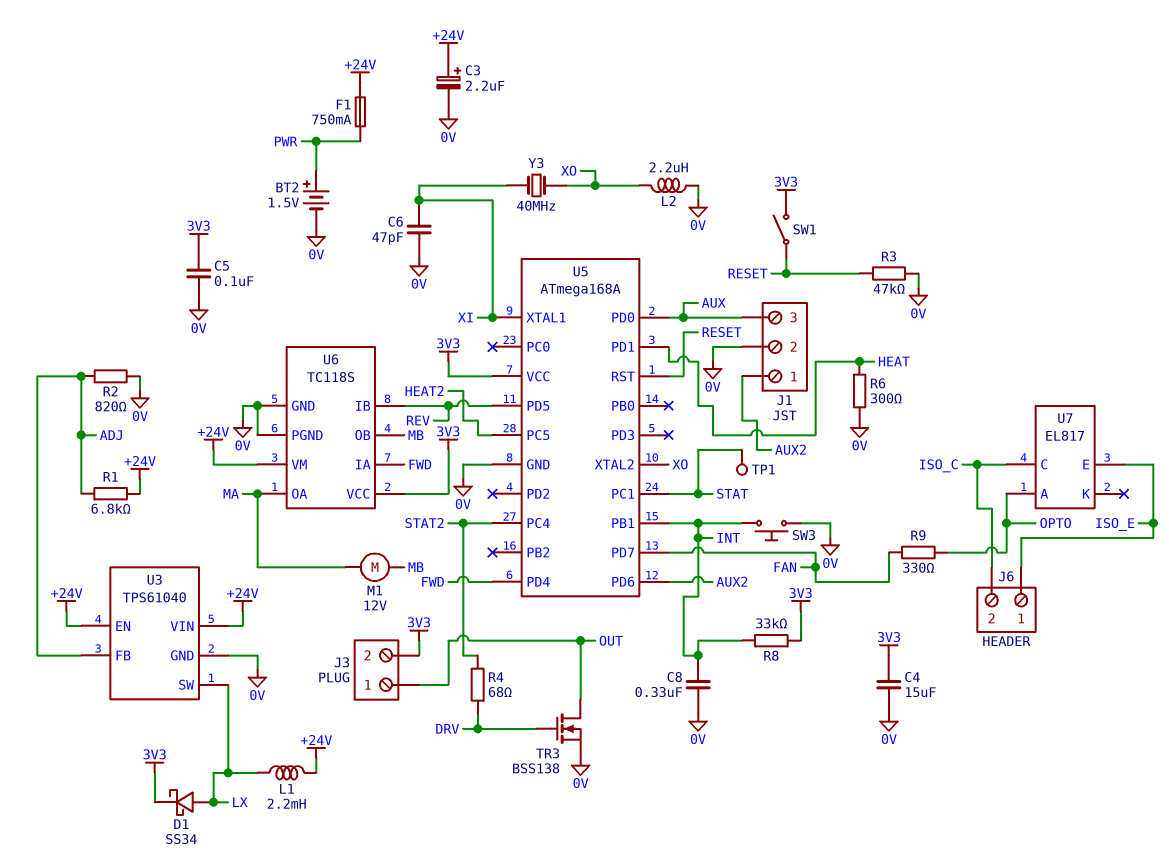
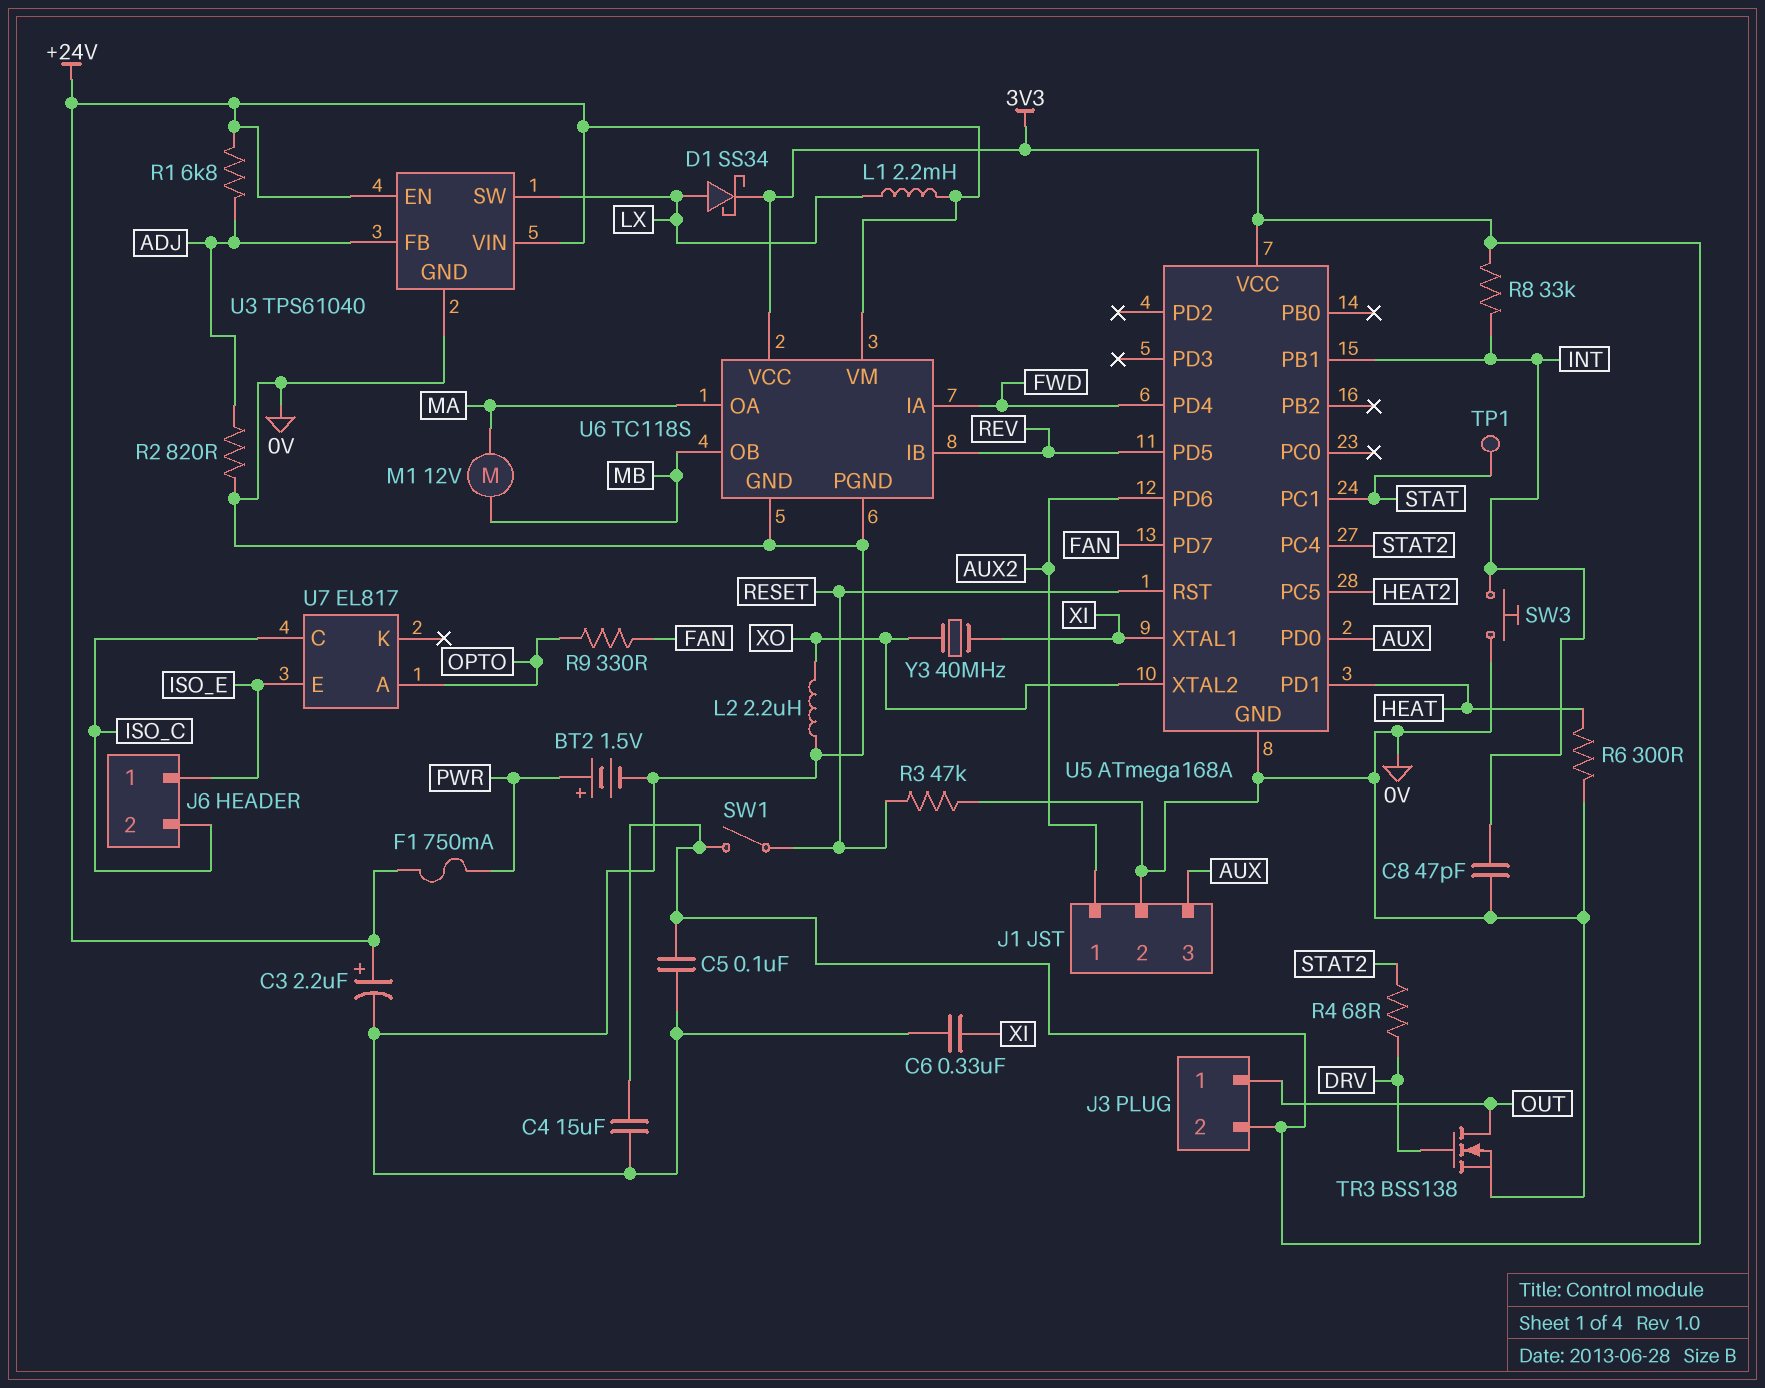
C6: 47pF (0V, XI) -> 330nF (0V, XI)
C8: 330nF (0V, INT) -> 47pF (0V, INT)

